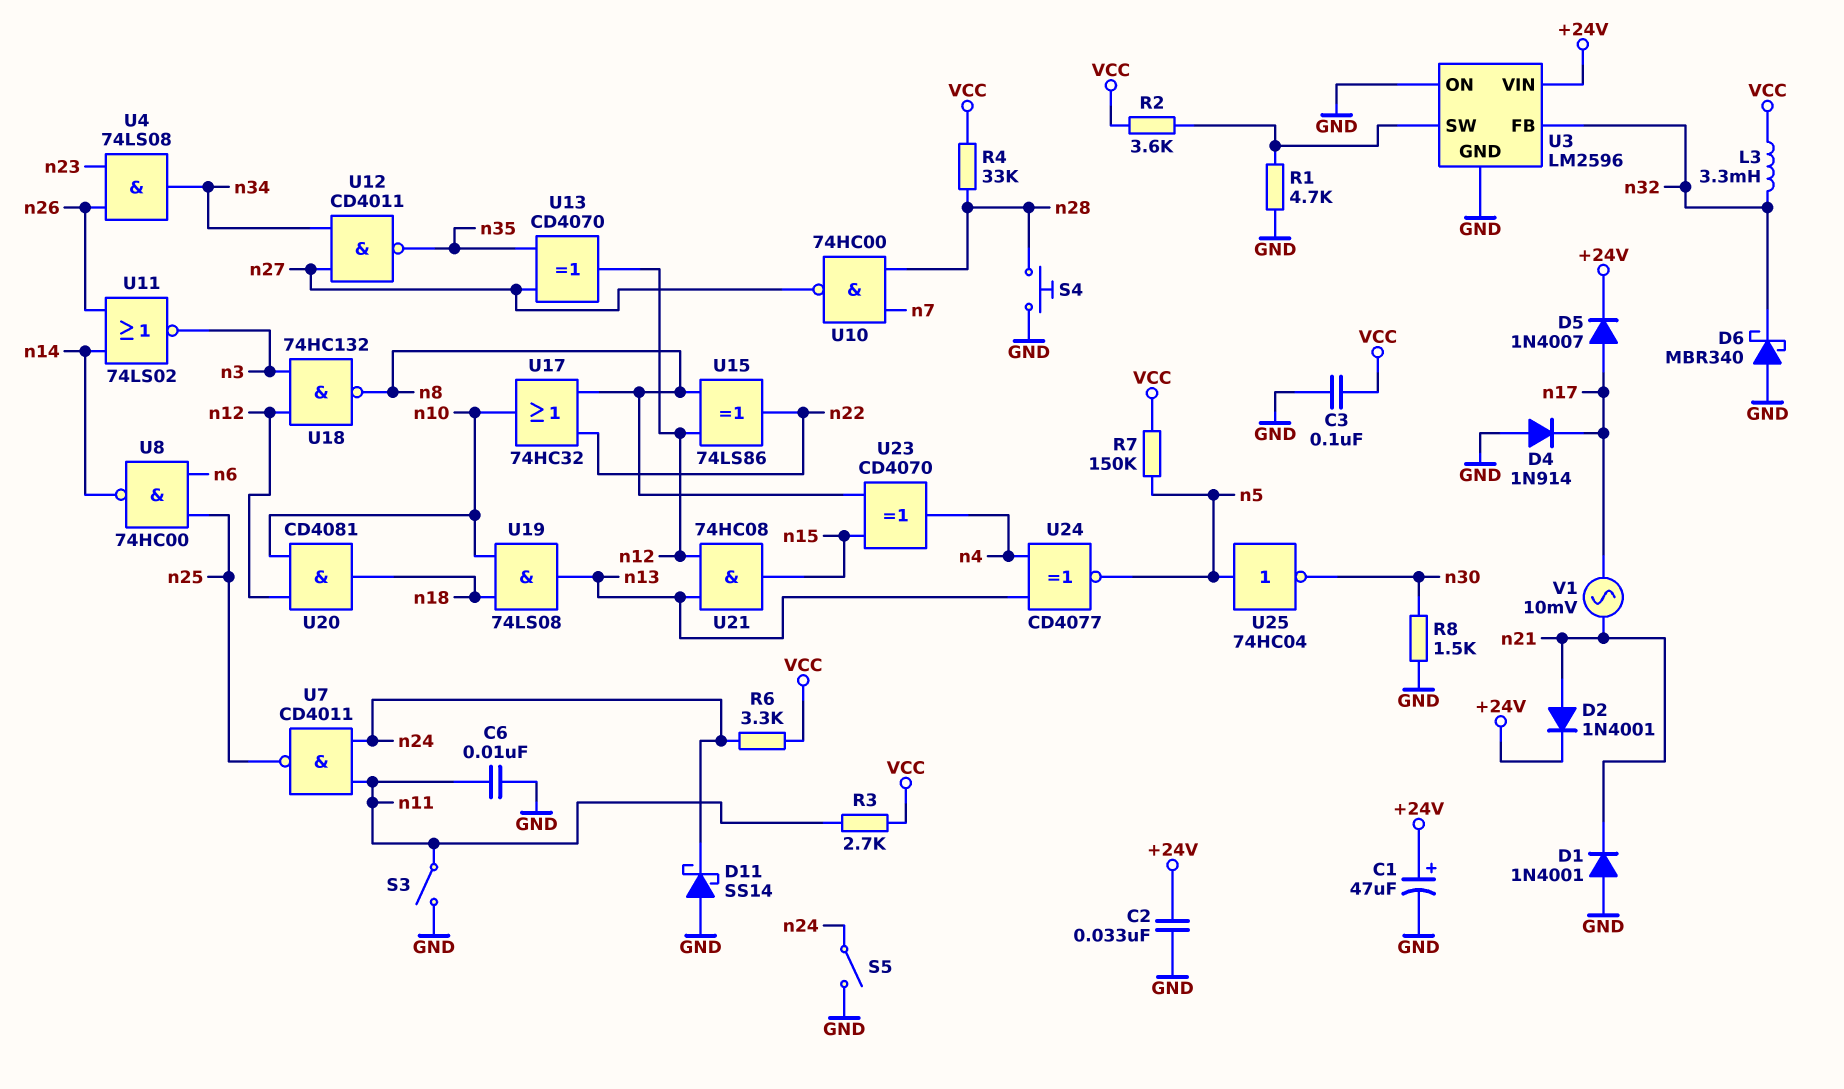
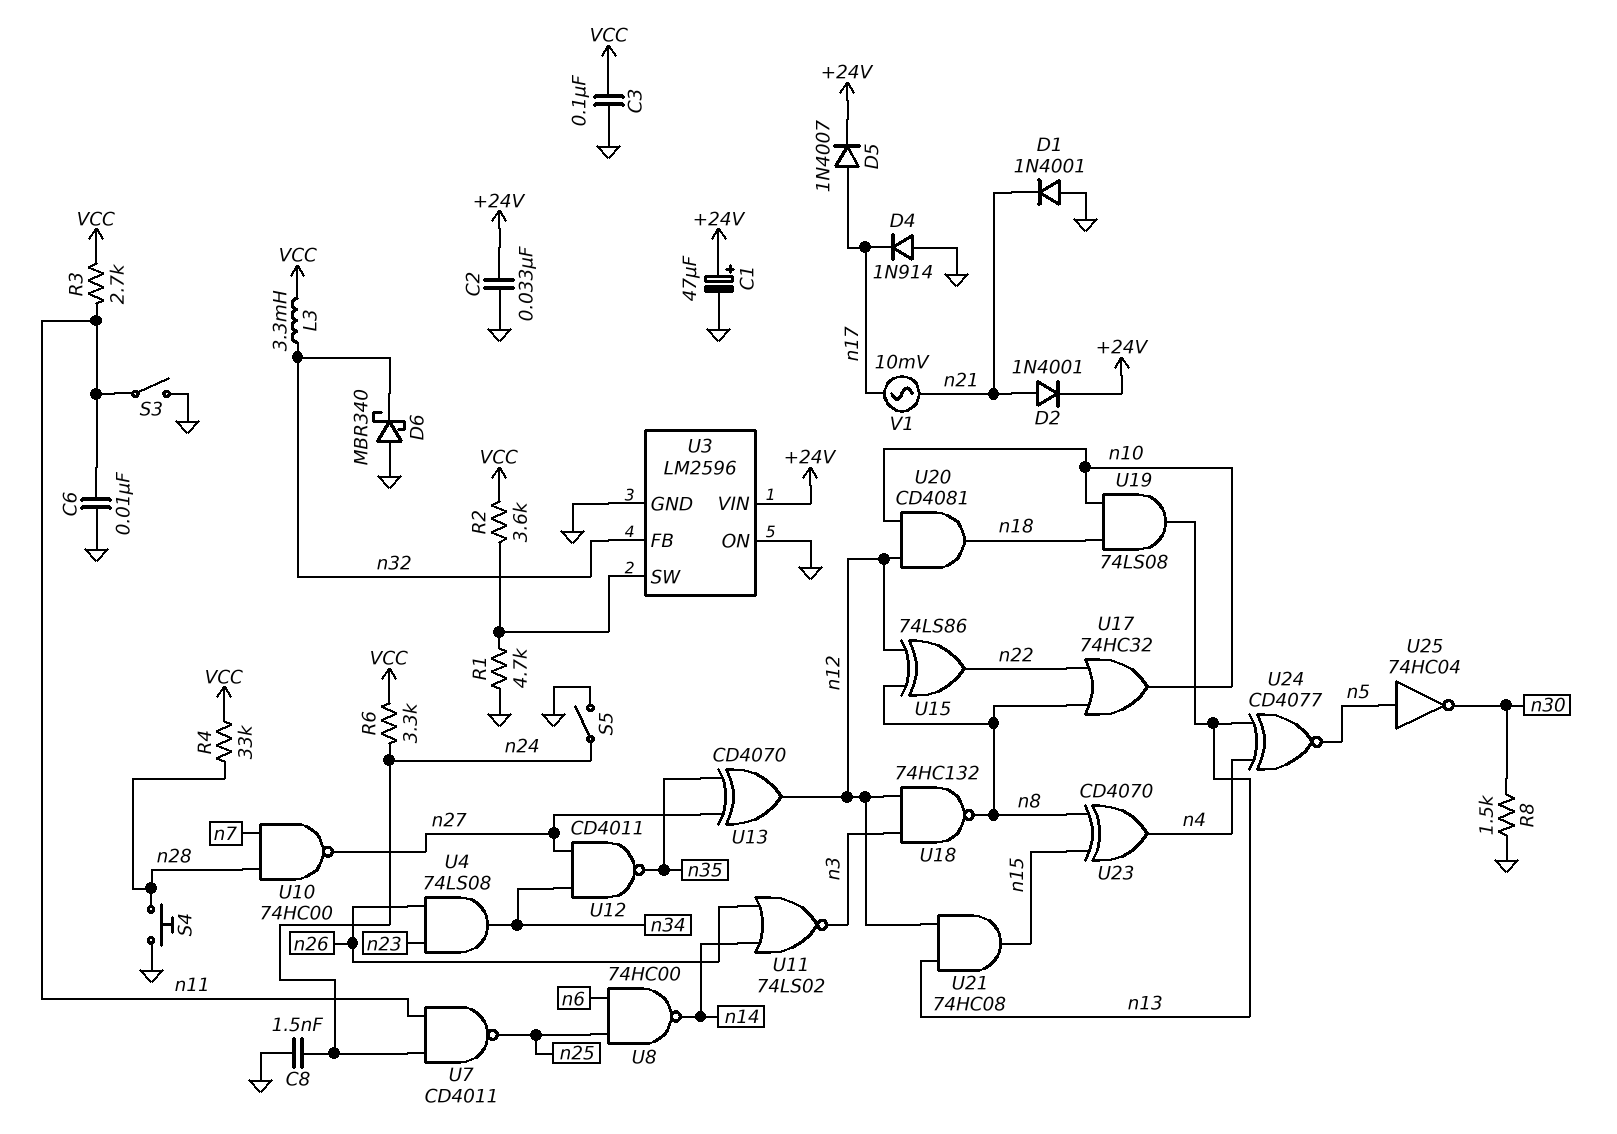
C8: none -> 1.5nF (GND, n24)
D11: schottky SS14 (A GND, K n24) -> none
R7: 150k (VCC, n5) -> none

